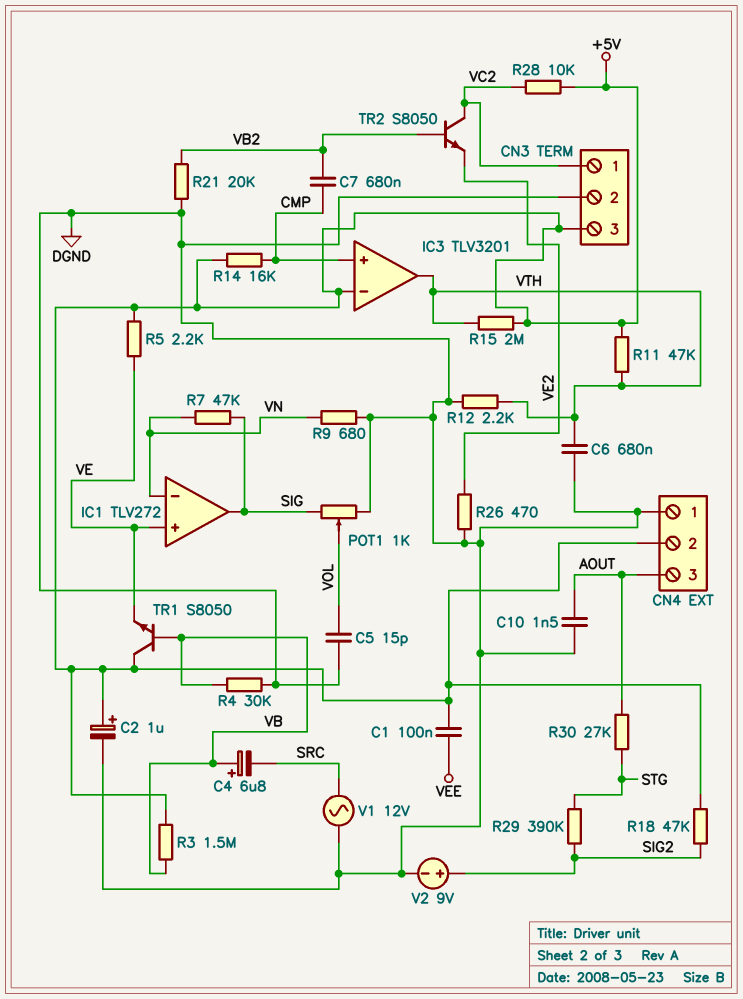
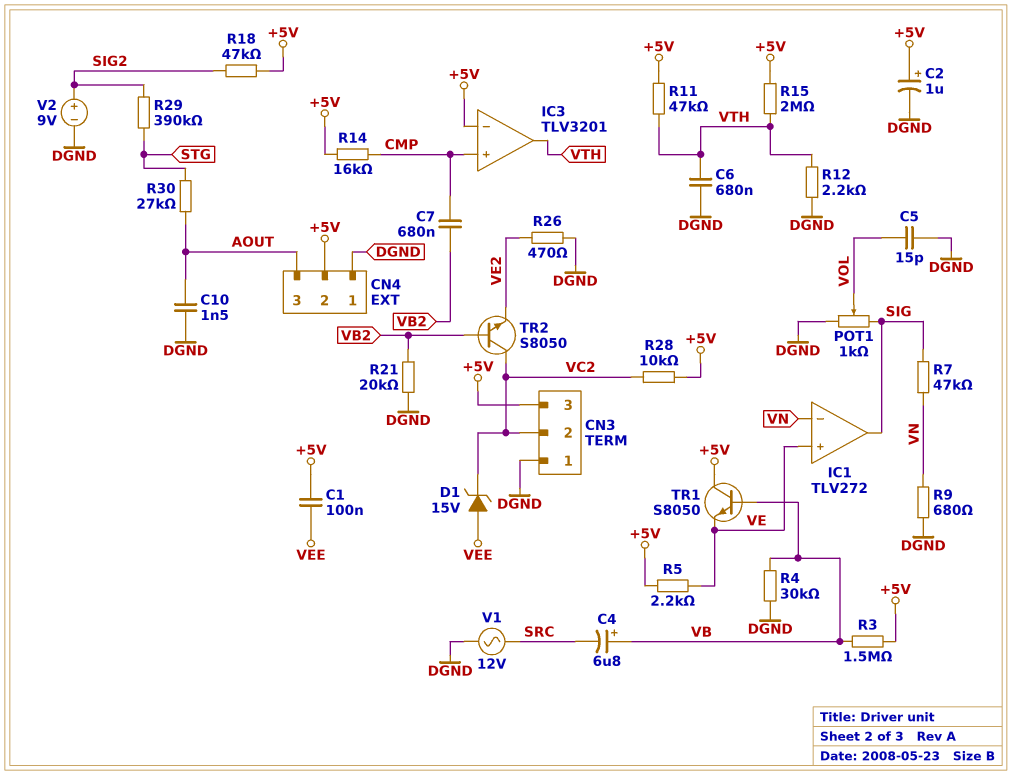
CN3 pin 1: VC2 -> DGND
CN3 pin 2: DGND -> VC2
D1: none -> zener 15V (A VEE, K VC2)

